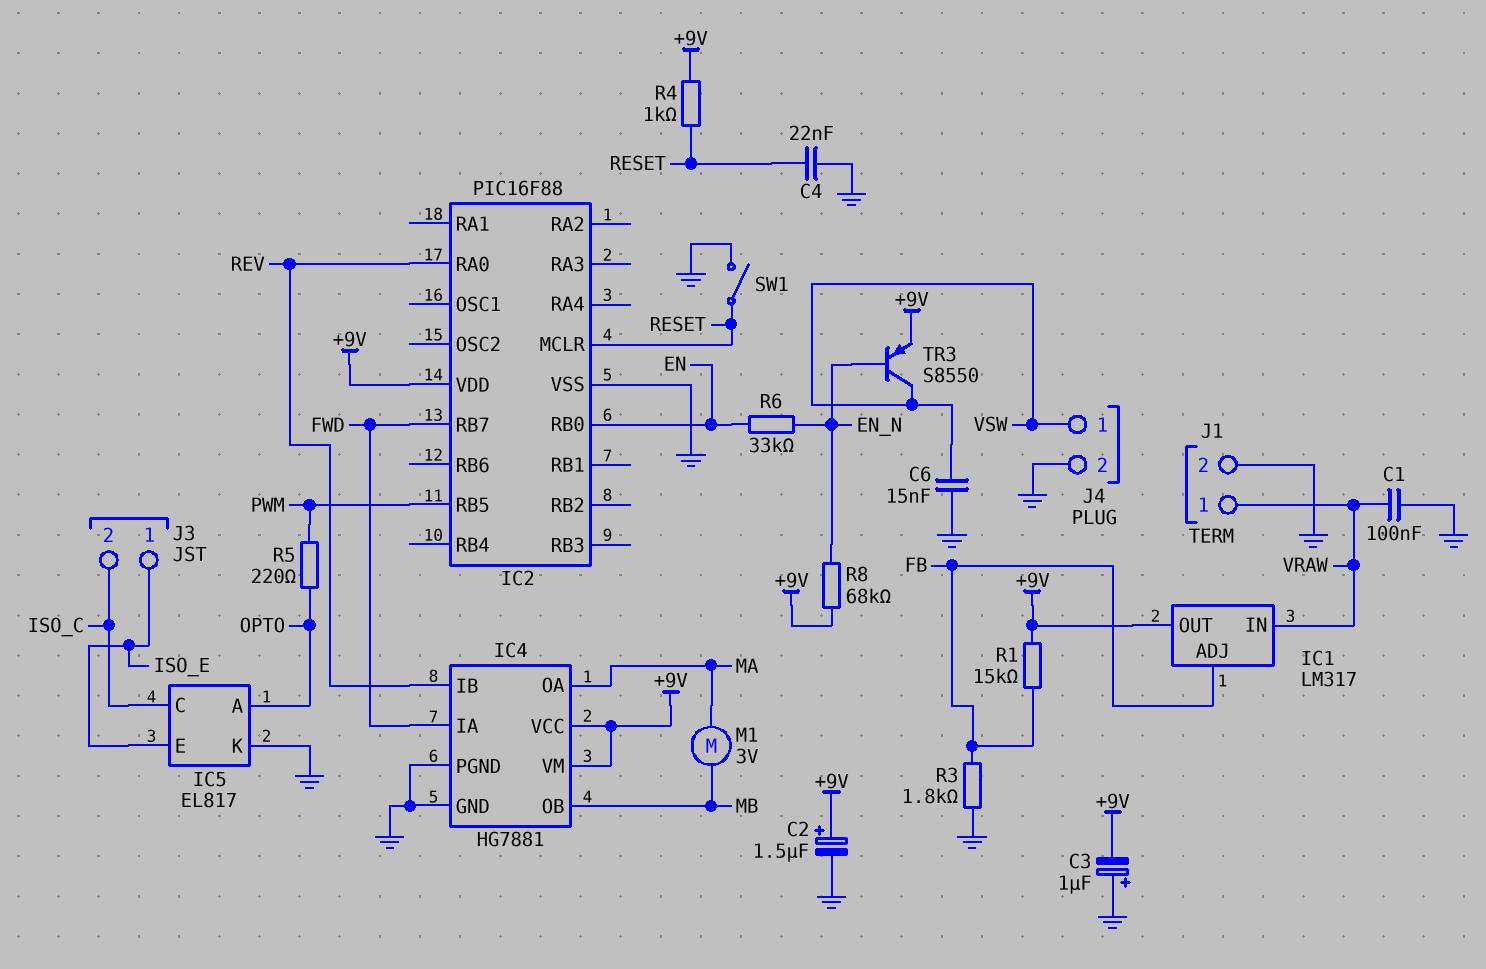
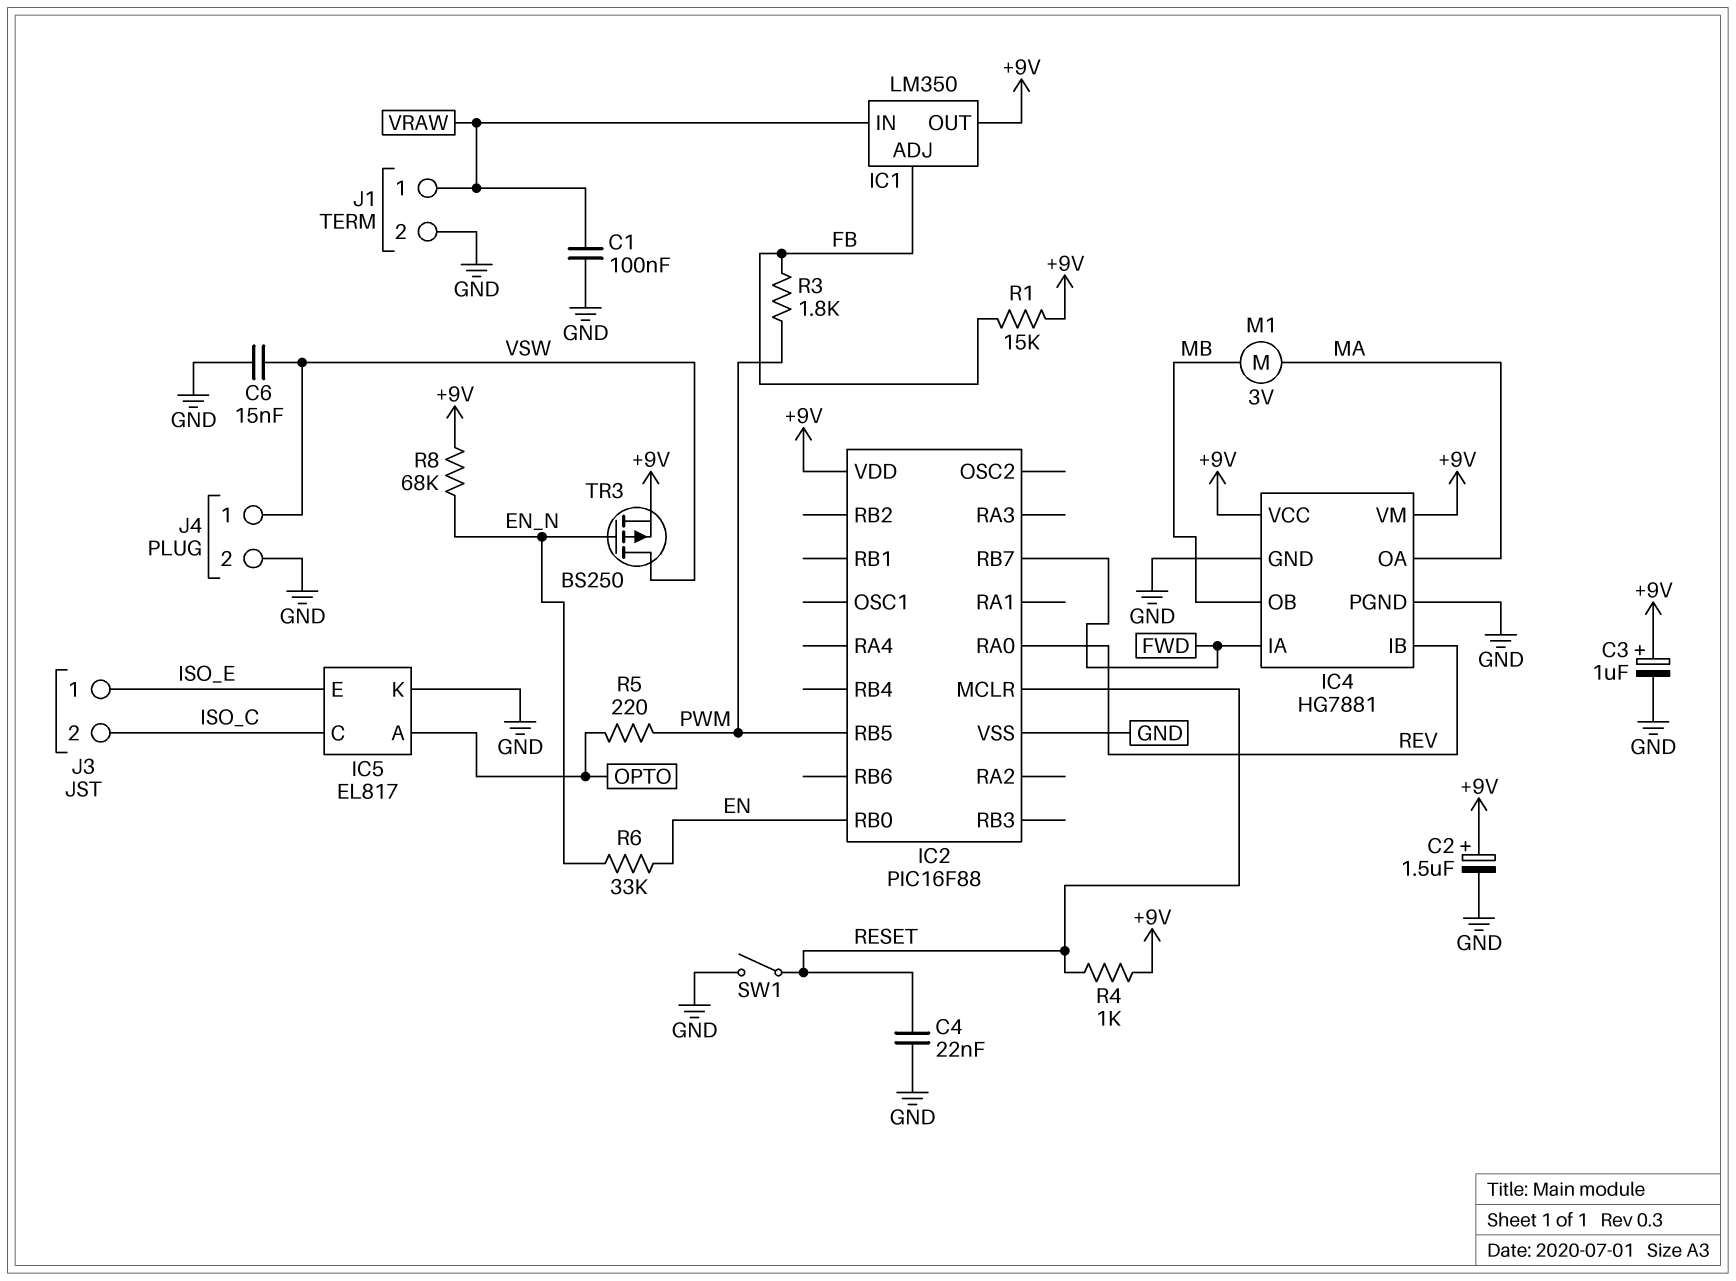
C3: 1uF (plus GND, minus +9V) -> 1uF (plus +9V, minus GND)
IC1: LM317 -> LM350
R3: 1.8k (FB, GND) -> 1.8k (FB, PWM)
TR3: PNP S8550 (B EN_N, C VSW, E +9V) -> PMOS BS250 (G EN_N, D VSW, S +9V)

